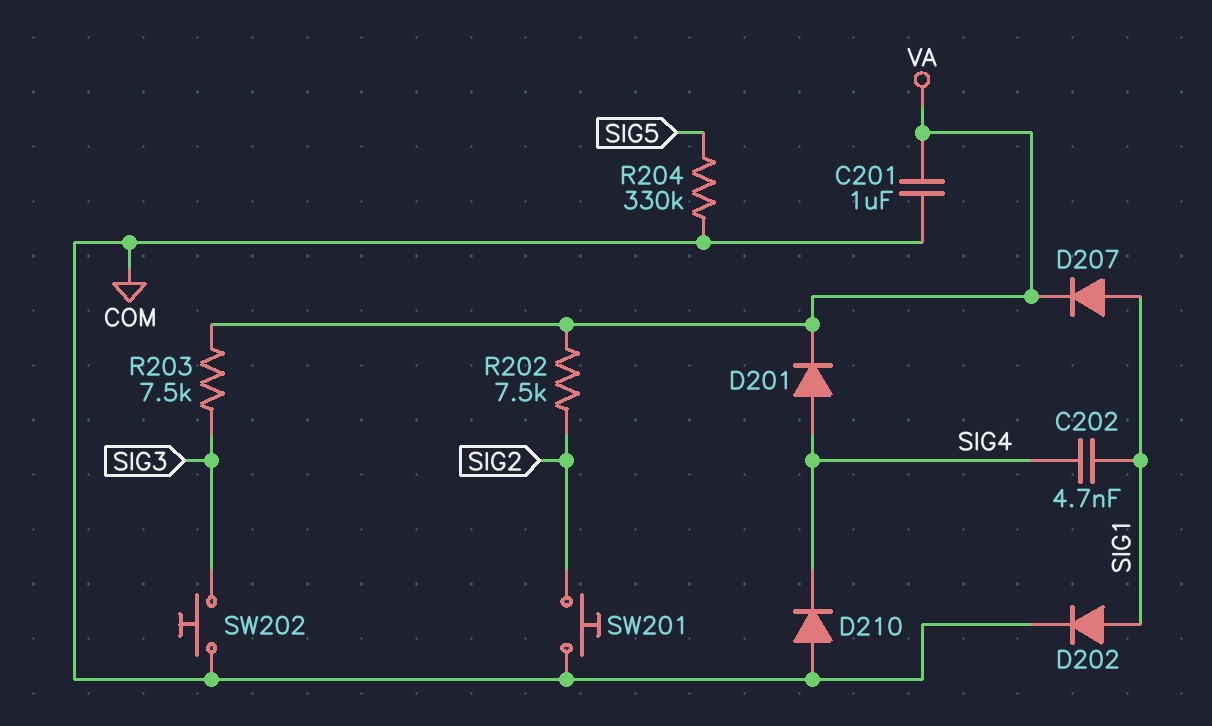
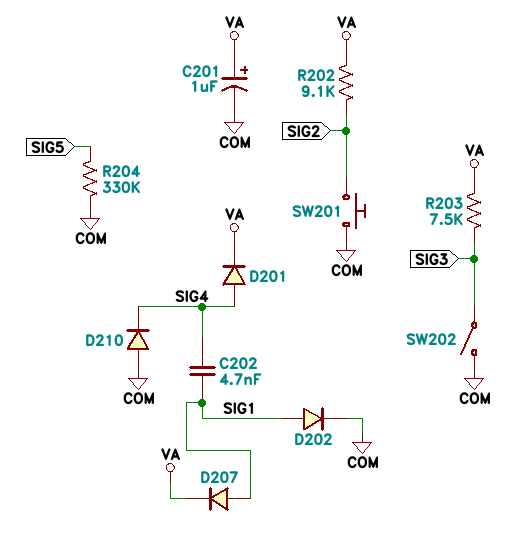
C201: 1uF (COM, VA) -> 1uF (plus VA, minus COM)
R202: 7.5k (SIG2, VA) -> 9.1k (SIG2, VA)
SW202: button (COM, SIG3) -> switch (COM, SIG3)

